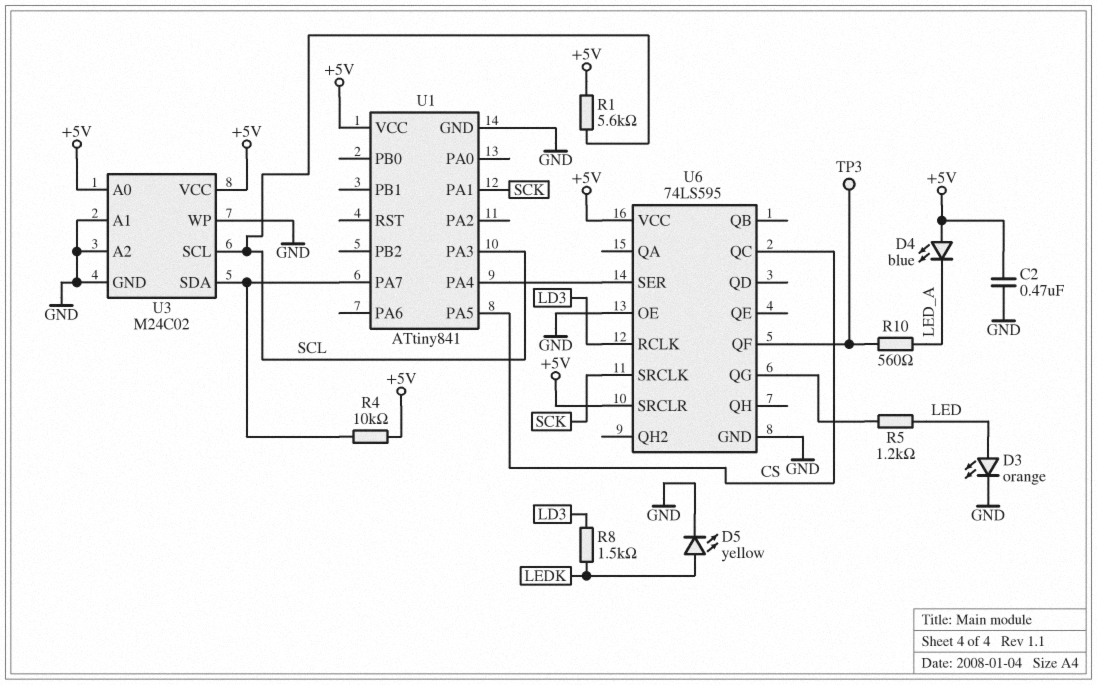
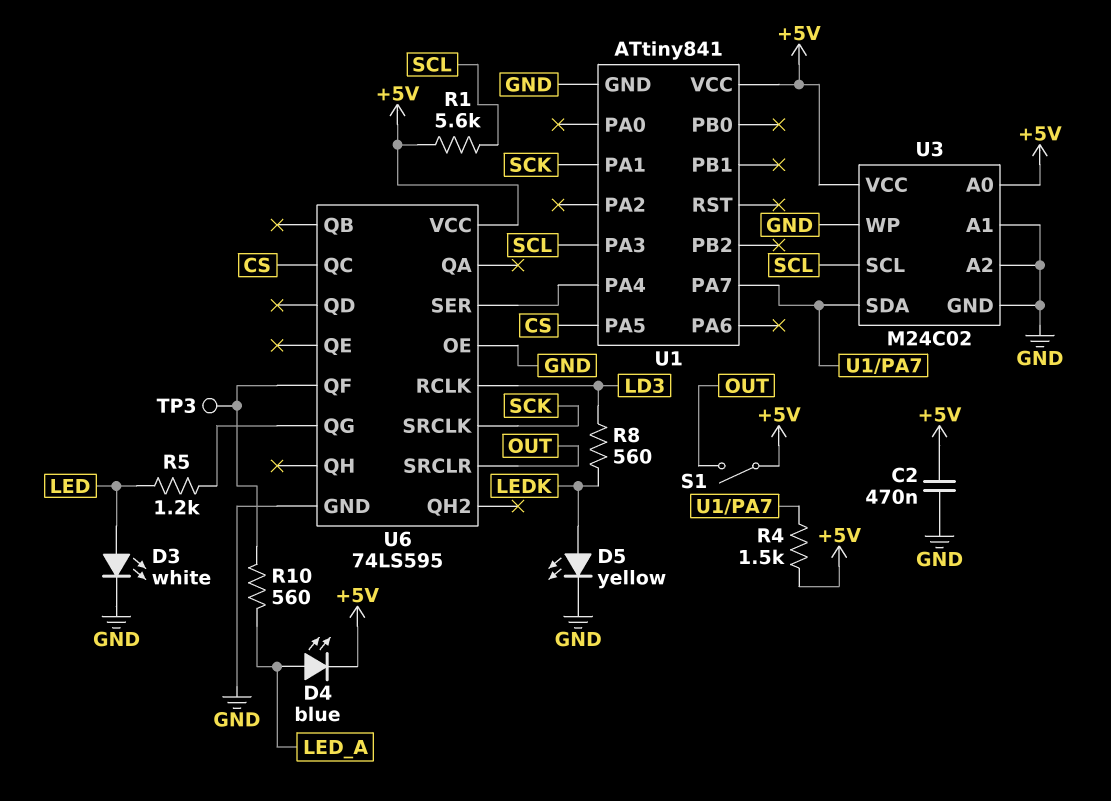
D3: LED orange (A LED, K GND) -> LED white (A LED, K GND)
D4: LED blue (A +5V, K LED_A) -> LED blue (A LED_A, K +5V)
R4: 10k (+5V, U1/PA7) -> 1.5k (+5V, U1/PA7)
R8: 1.5k (LD3, LEDK) -> 560 (LD3, LEDK)
S1: none -> switch (+5V, OUT)
U6 pin SRCLR: +5V -> OUT

